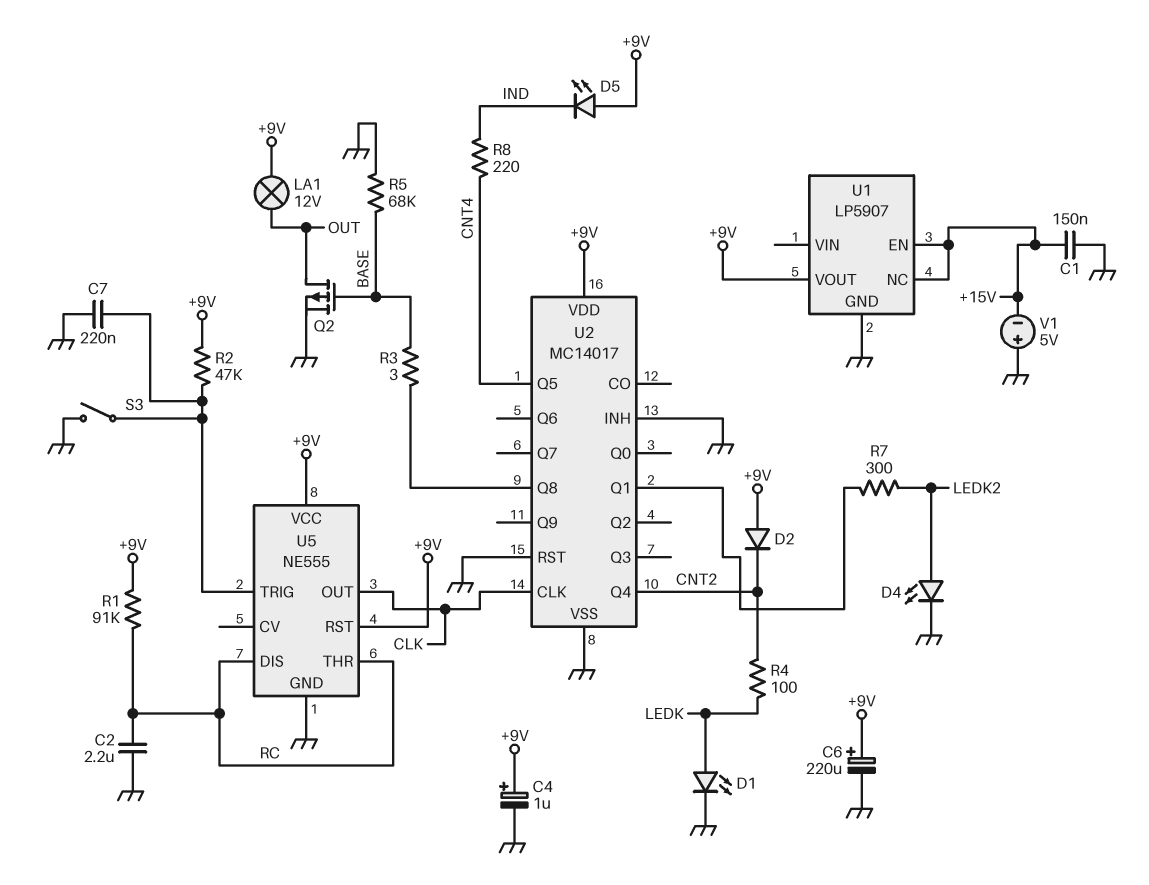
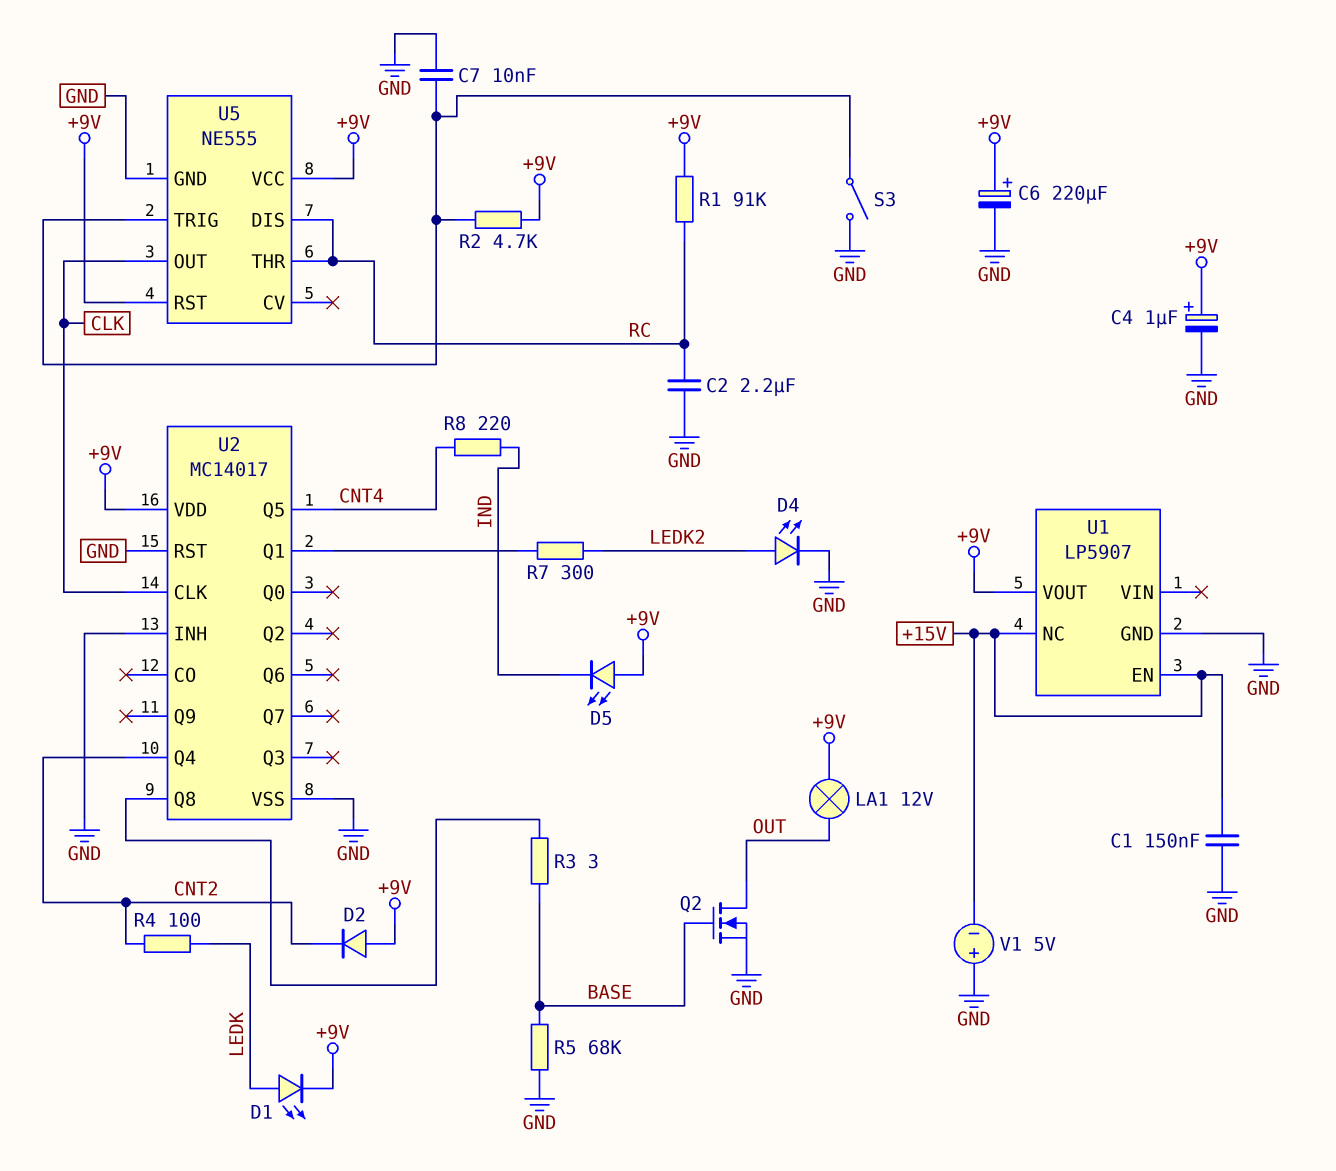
C7: 220nF (GND, U5/TRIG) -> 10nF (GND, U5/TRIG)
D1: LED (A LEDK, K GND) -> LED (A LEDK, K +9V)
Q2: PMOS (G BASE, D OUT, S GND) -> NMOS (G BASE, D OUT, S GND)
R2: 47k (+9V, U5/TRIG) -> 4.7k (+9V, U5/TRIG)

